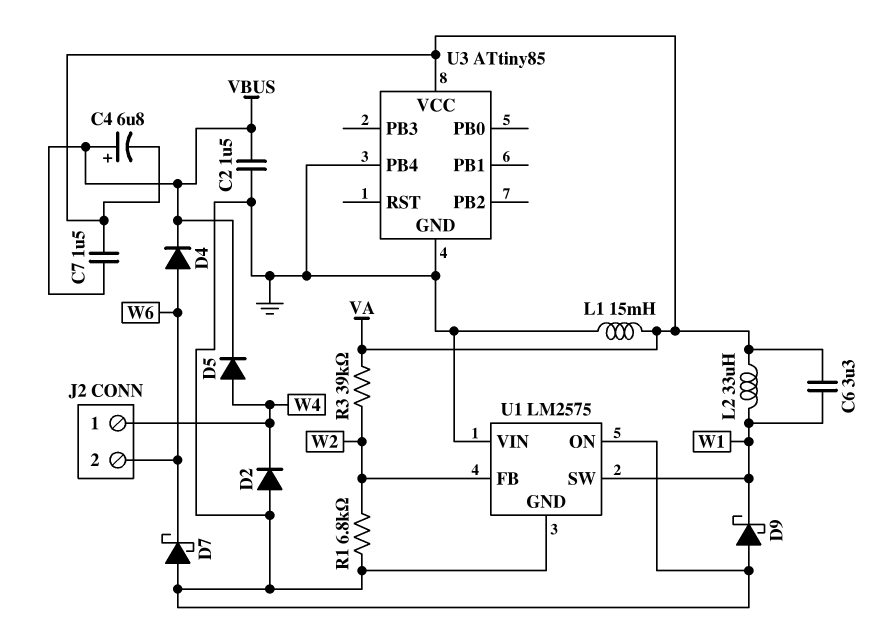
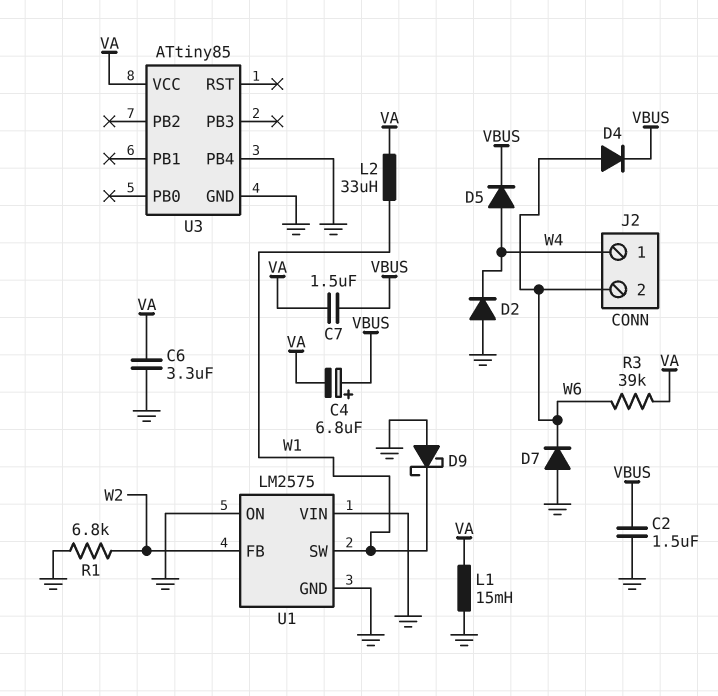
C6: 3.3uF (VA, W1) -> 3.3uF (GND, VA)
D7: schottky (A GND, K W6) -> diode (A GND, K W6)
R3: 39k (VA, W2) -> 39k (VA, W6)

